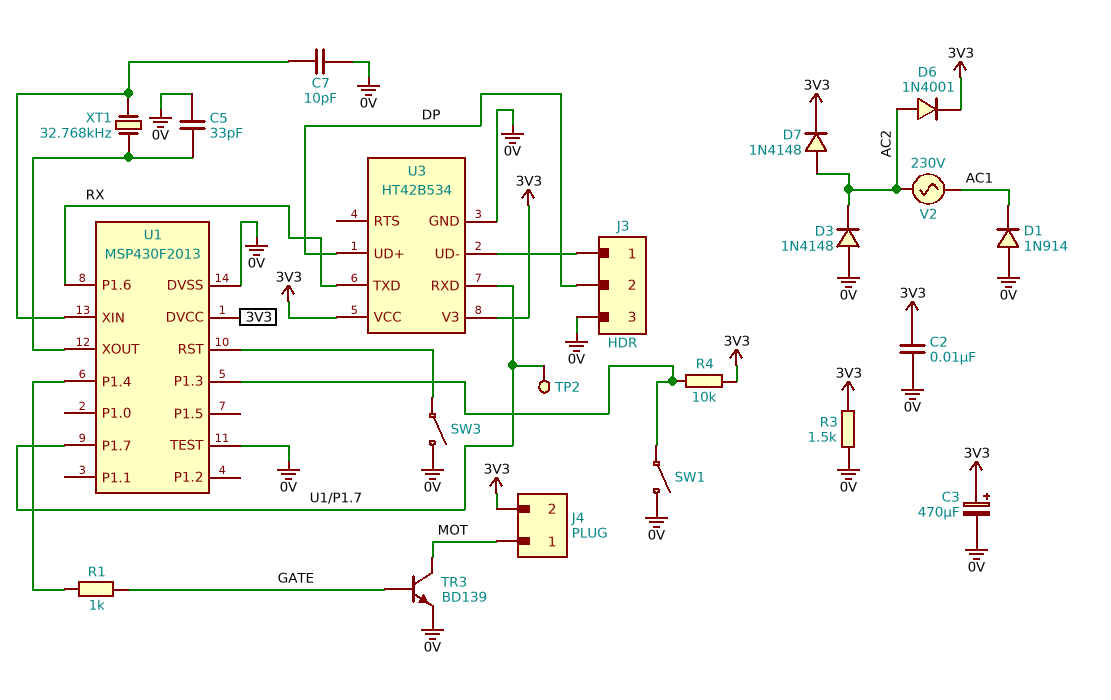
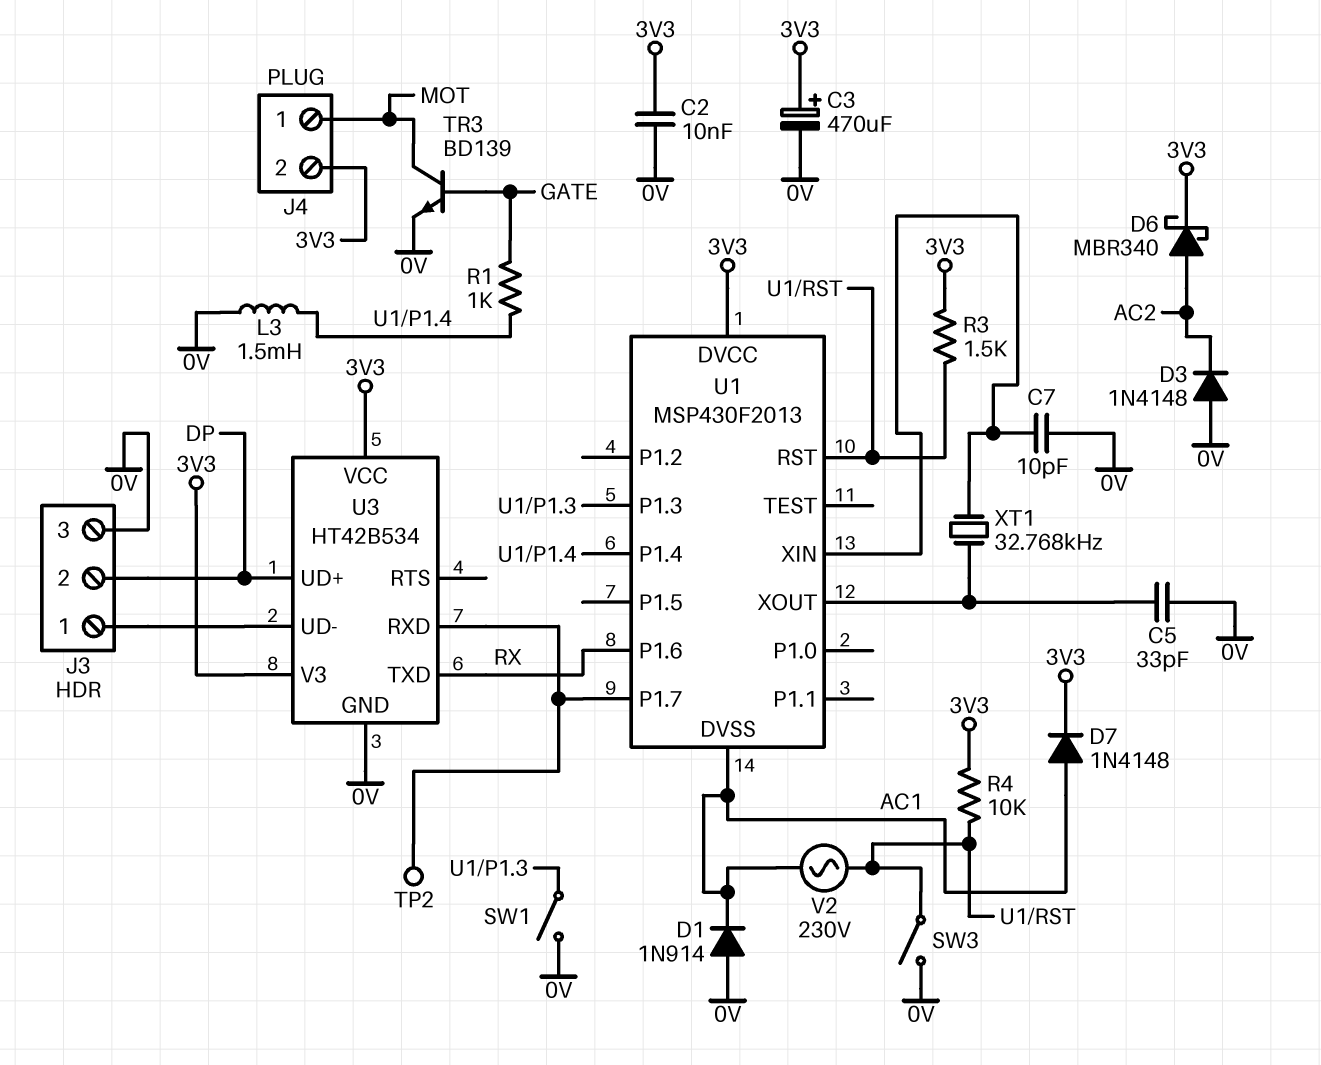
D6: diode 1N4001 (A AC2, K 3V3) -> schottky MBR340 (A AC2, K 3V3)
D7: diode 1N4148 (A AC2, K 3V3) -> diode 1N4148 (A AC1, K 3V3)
L3: none -> 1.5mH (0V, U1/P1.4)
R3: 1.5k (0V, 3V3) -> 1.5k (3V3, U1/RST)
R4: 10k (3V3, U1/P1.3) -> 10k (3V3, U1/RST)
U1 pin DVSS: 0V -> AC1
U1 pin TEST: 0V -> none
V2: AC 230V (AC1, AC2) -> AC 230V (AC1, U1/RST)

